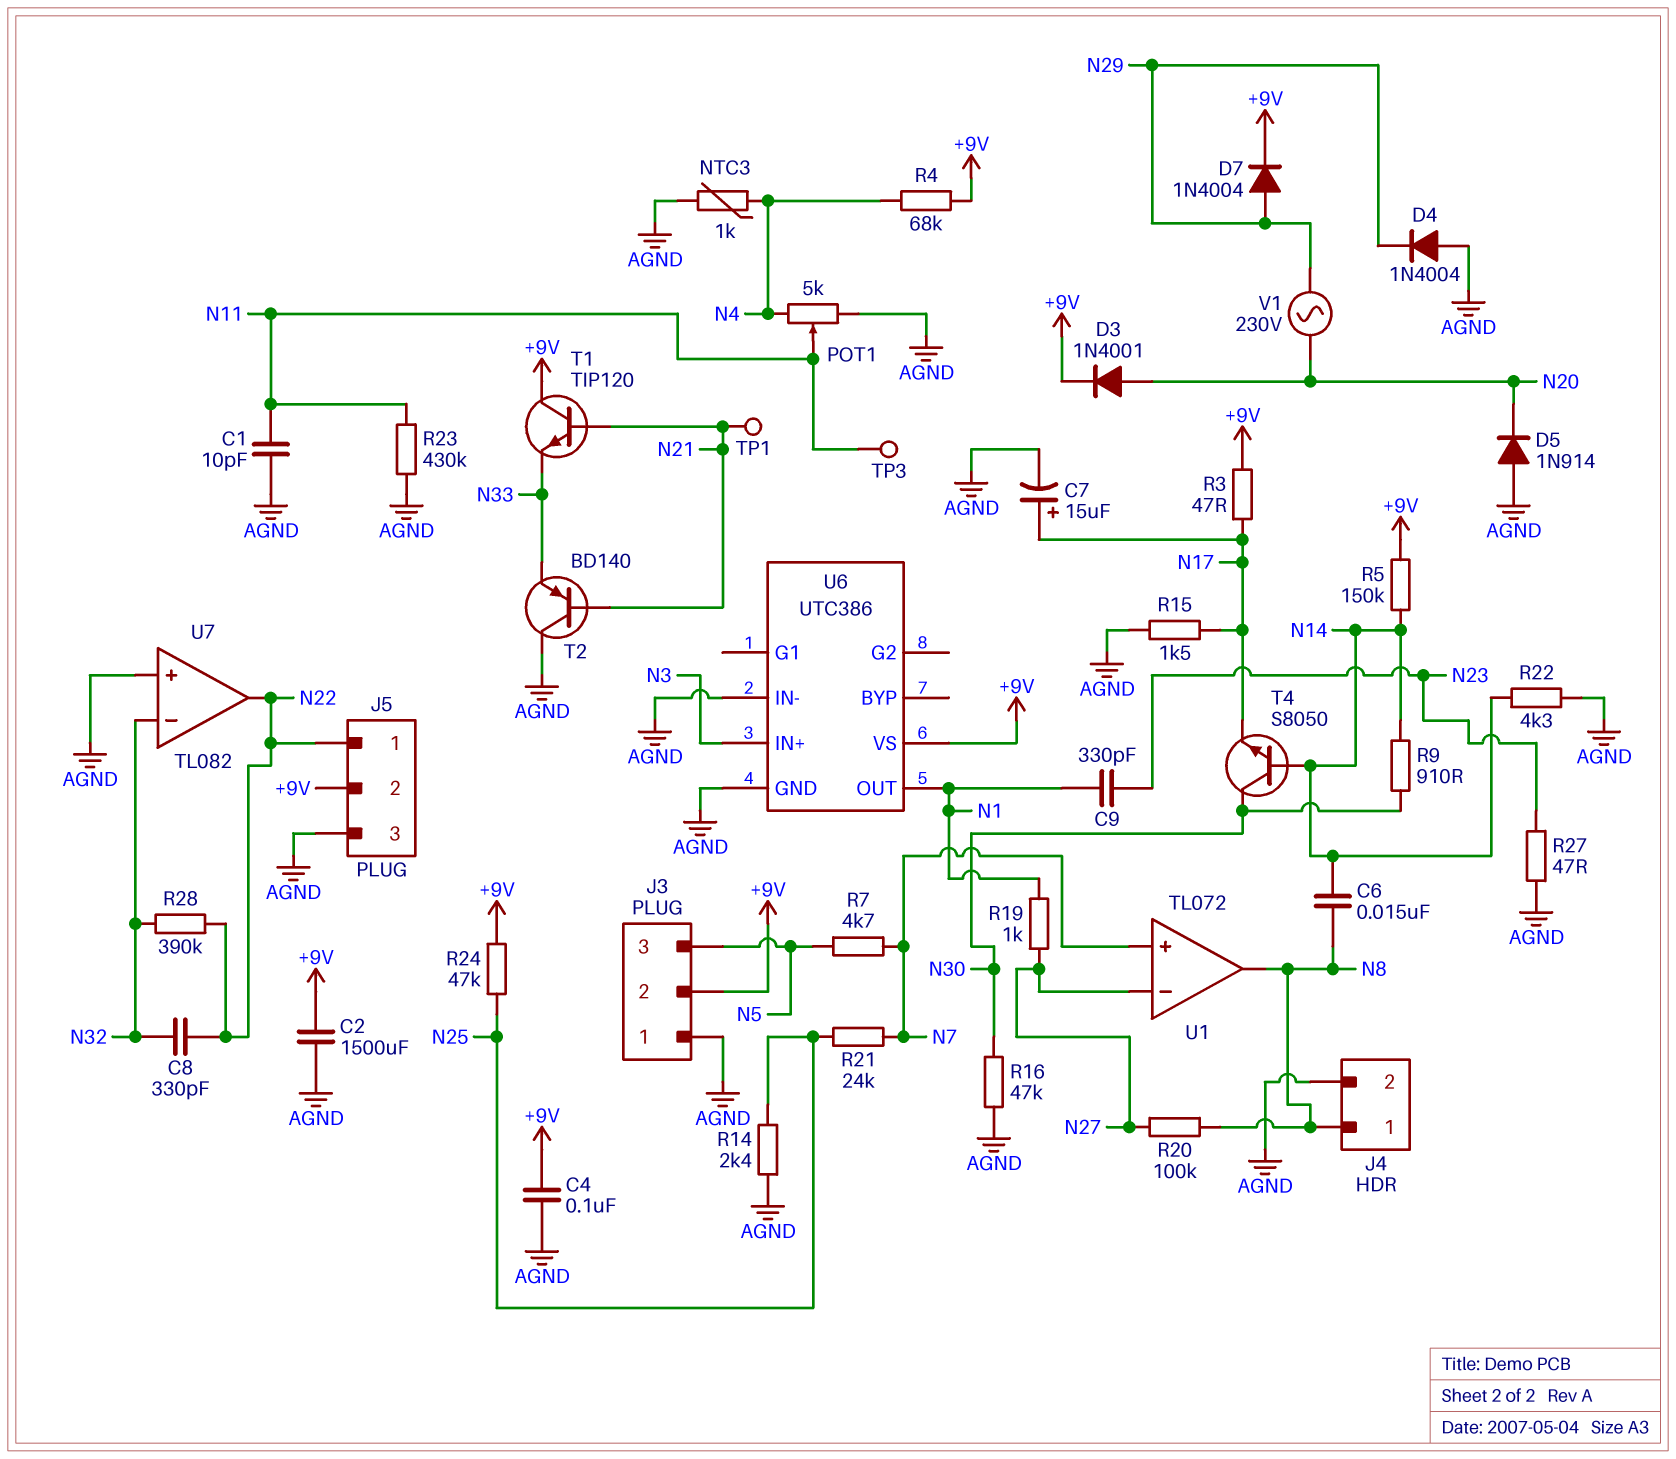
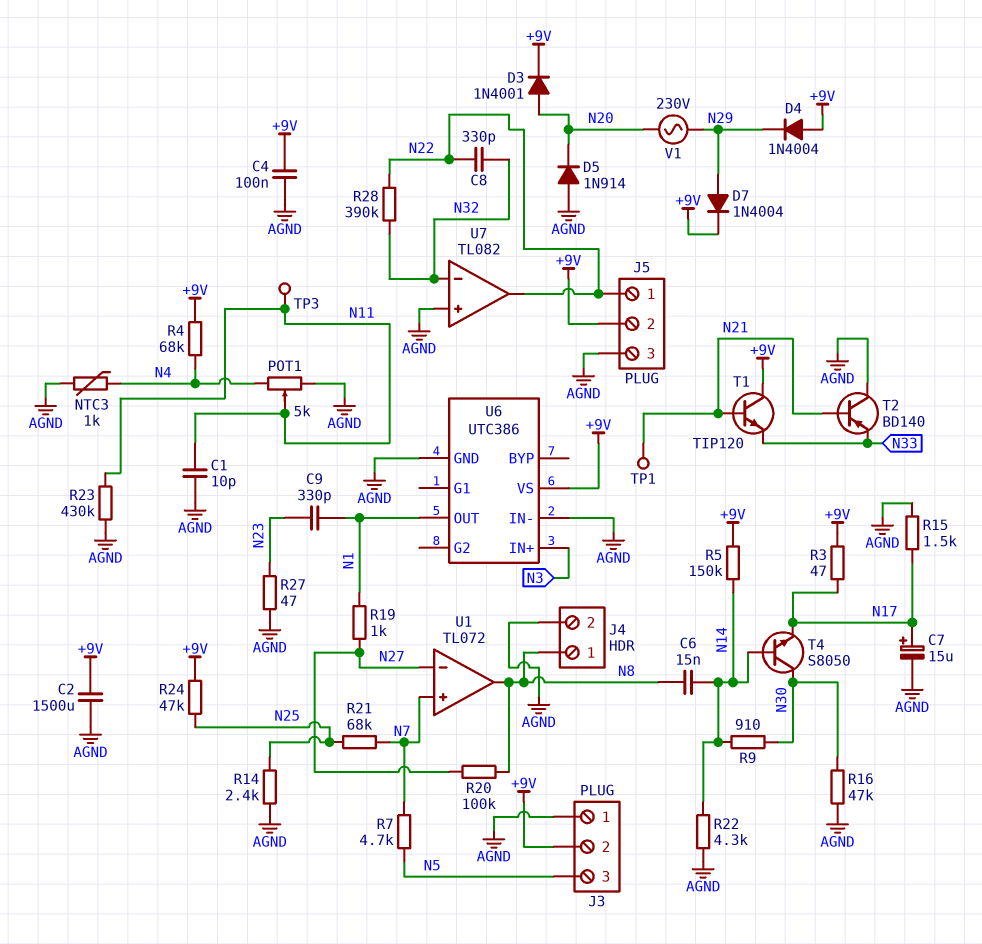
D4: diode 1N4004 (A AGND, K N29) -> diode 1N4004 (A +9V, K N29)
R21: 24k (N7, N25) -> 68k (N7, N25)

